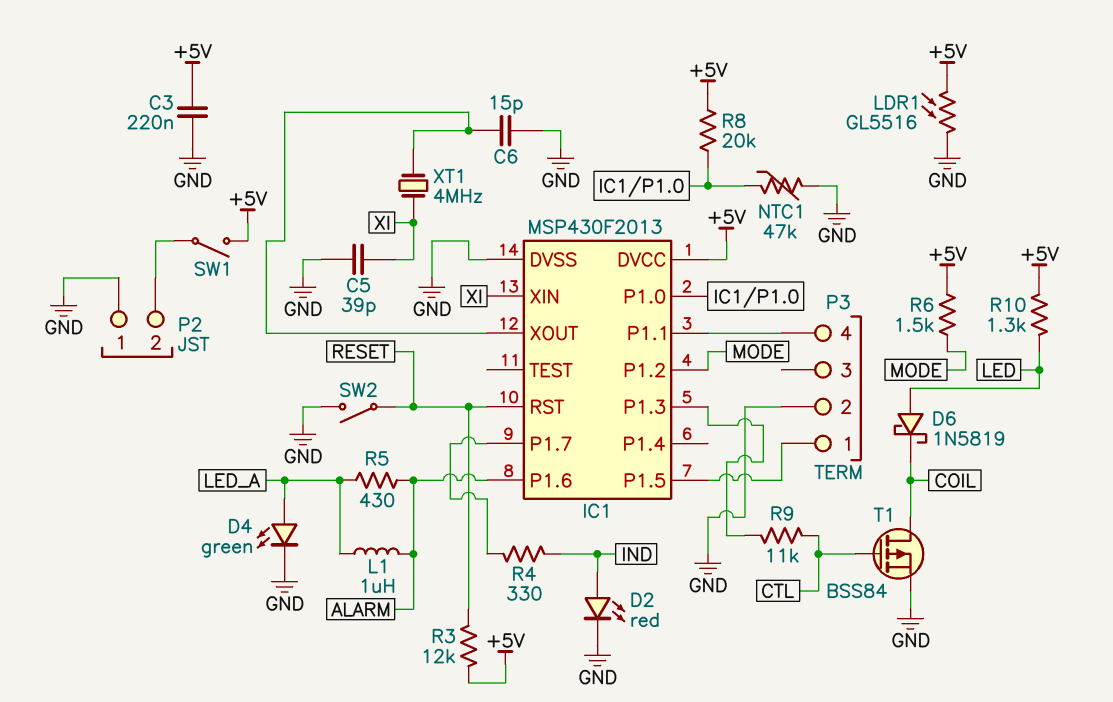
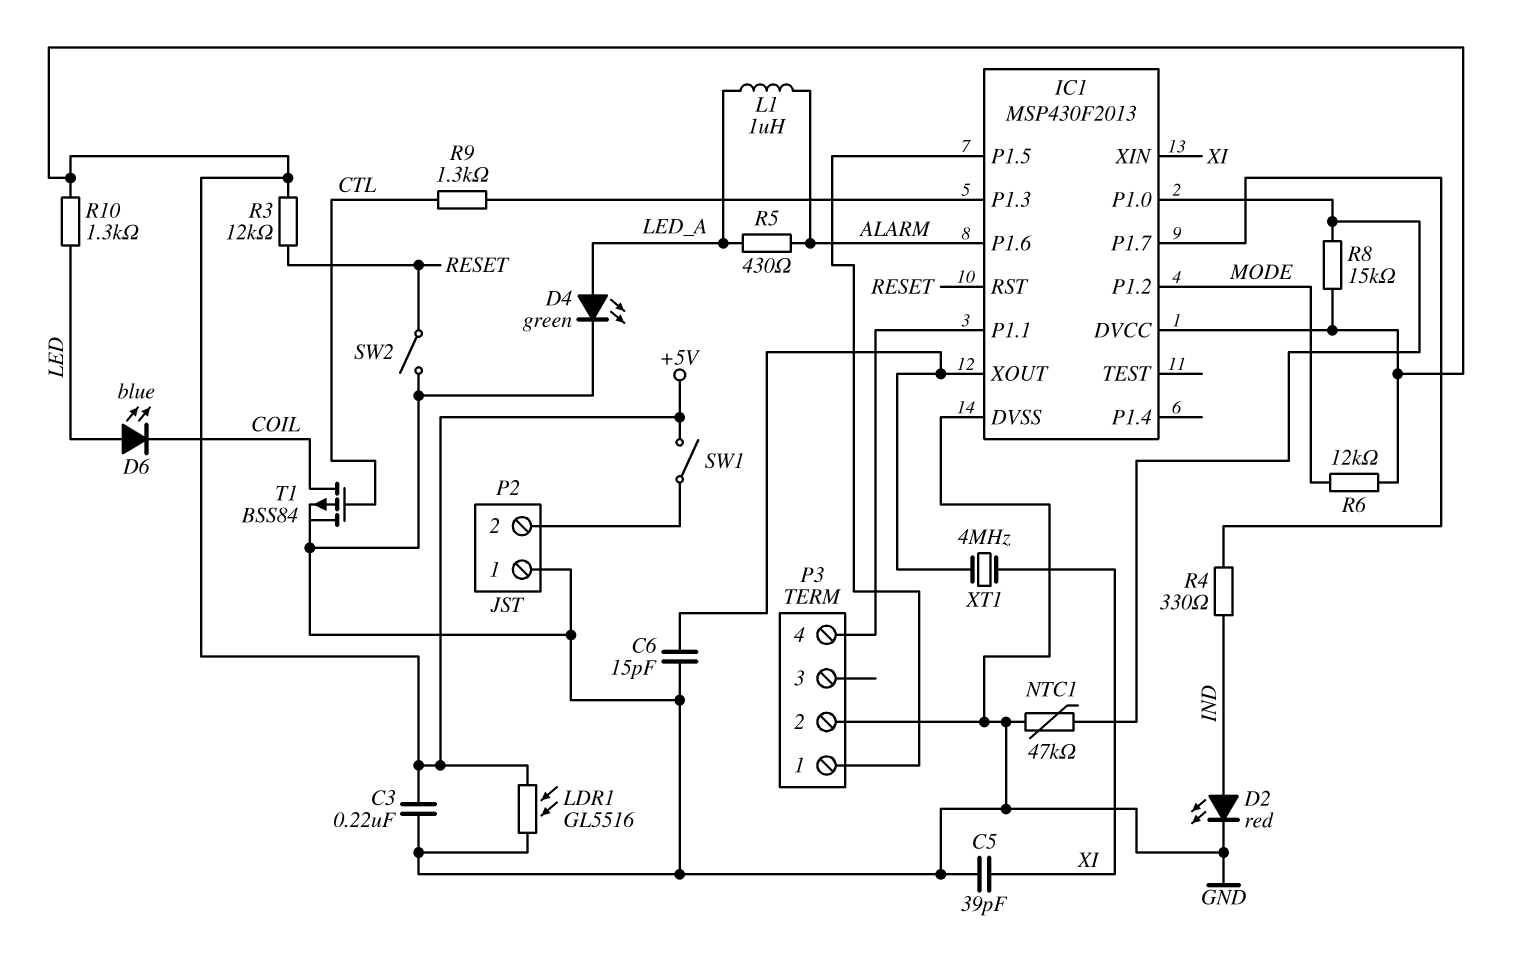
D6: schottky 1N5819 (A LED, K COIL) -> LED blue (A LED, K COIL)
R6: 1.5k (+5V, MODE) -> 12k (+5V, MODE)
R8: 20k (+5V, IC1/P1.0) -> 15k (+5V, IC1/P1.0)
R9: 11k (CTL, IC1/P1.3) -> 1.3k (CTL, IC1/P1.3)

